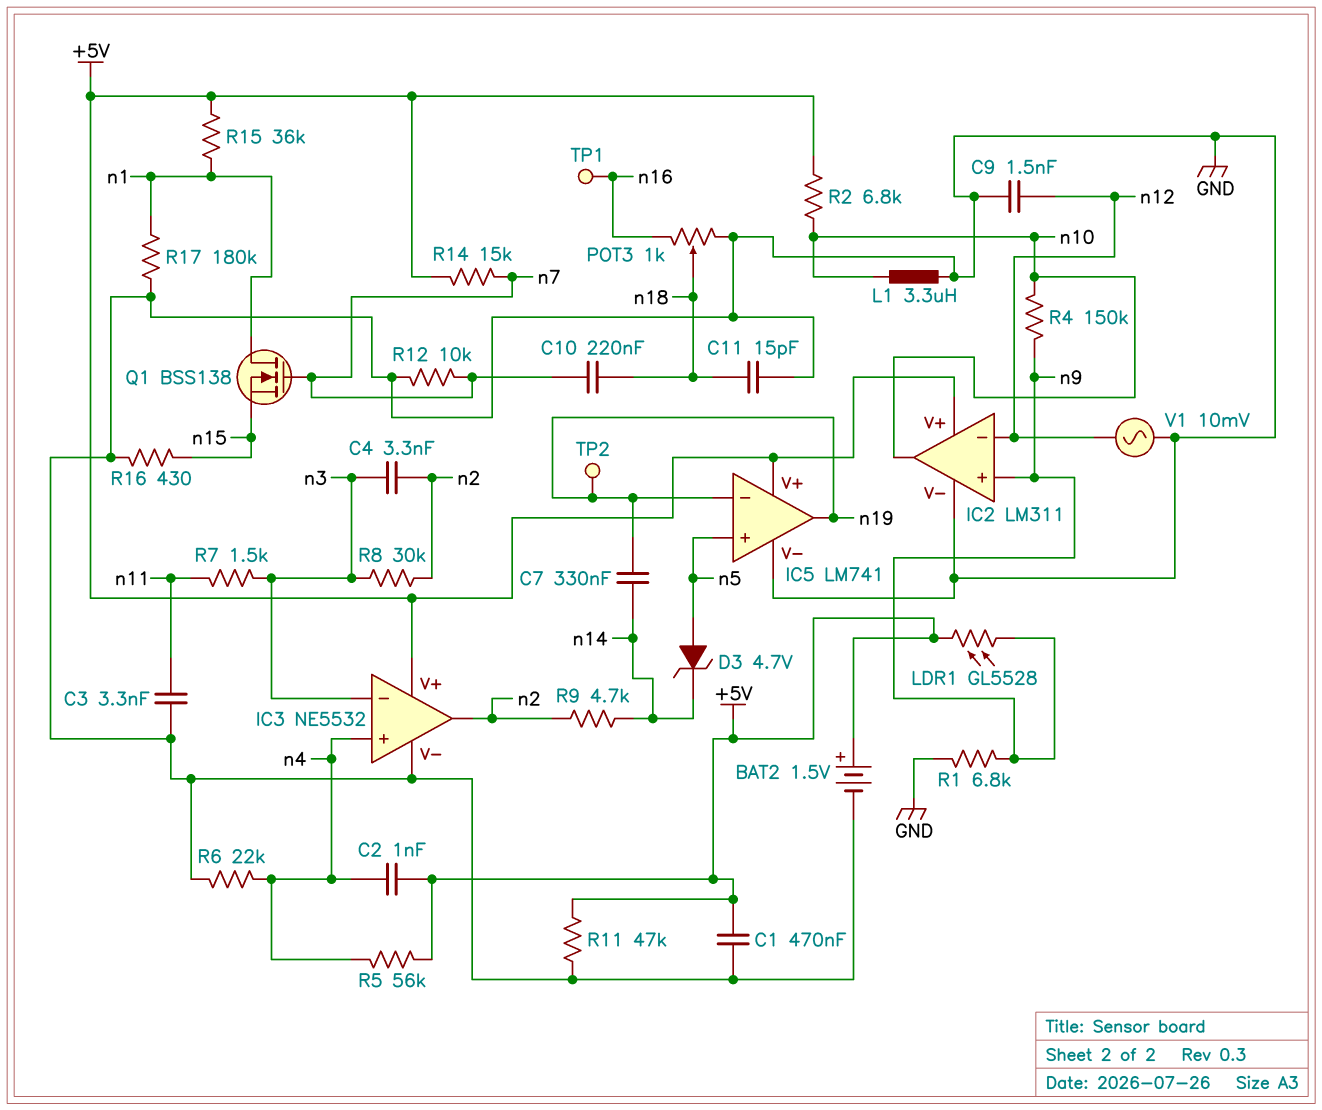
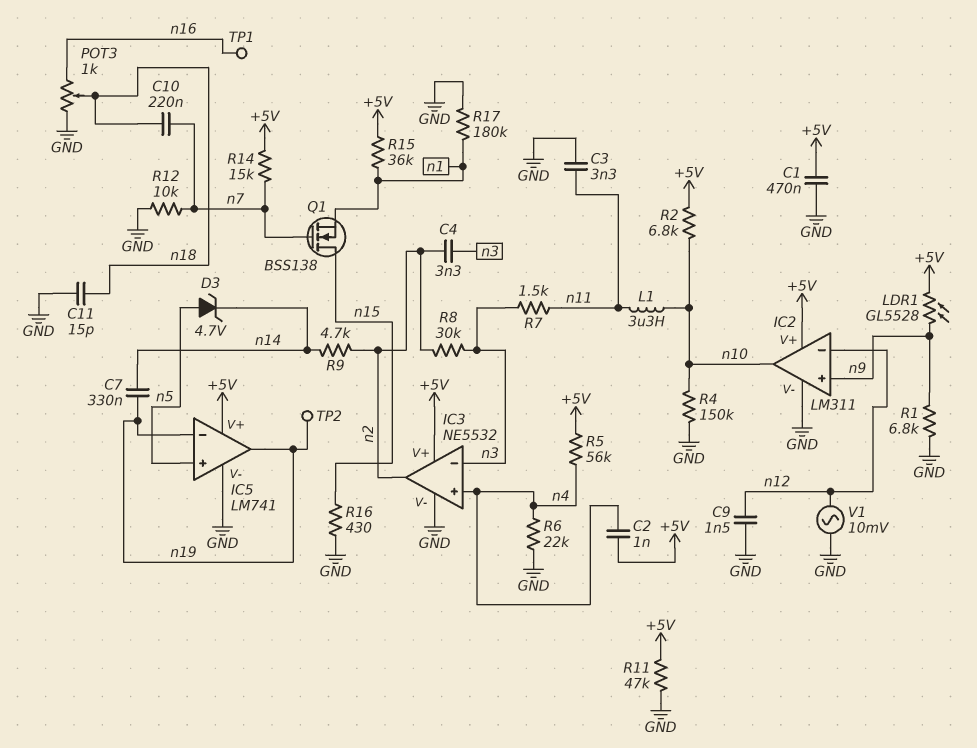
BAT2: 1.5V (plus +5V, minus GND) -> none
L1: 3.3uH (GND, n10) -> 3.3uH (n10, n11)
Q1: NMOS BSS138 (G n7, D n1, S n15) -> NMOS BSS138 (G n7, D n15, S n1)
R4: 150k (n9, n10) -> 150k (GND, n10)

